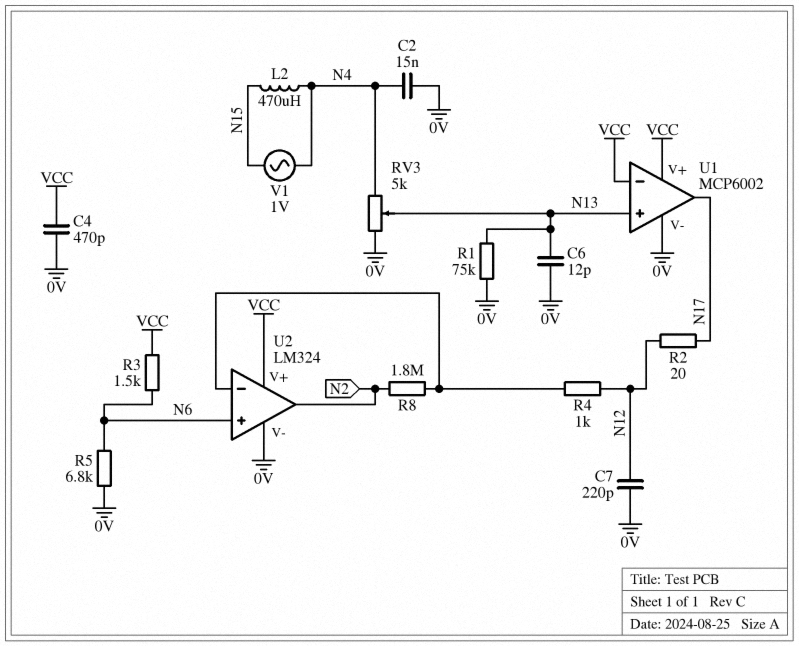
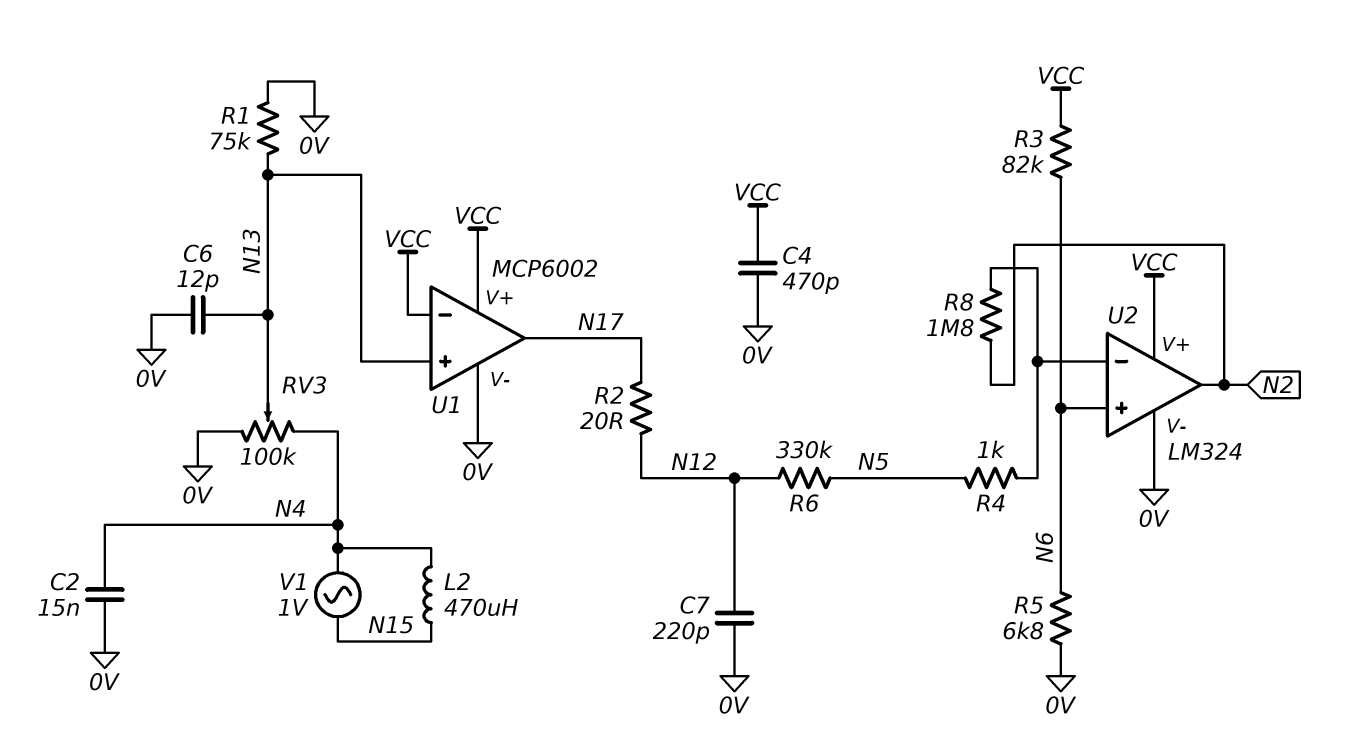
R3: 1.5k (N6, VCC) -> 82k (N6, VCC)
R4: 1k (N12, U2/in-) -> 1k (N5, U2/in-)
R6: none -> 330k (N5, N12)
RV3: 5k (0V, N4, wiper N13) -> 100k (0V, N4, wiper N13)

